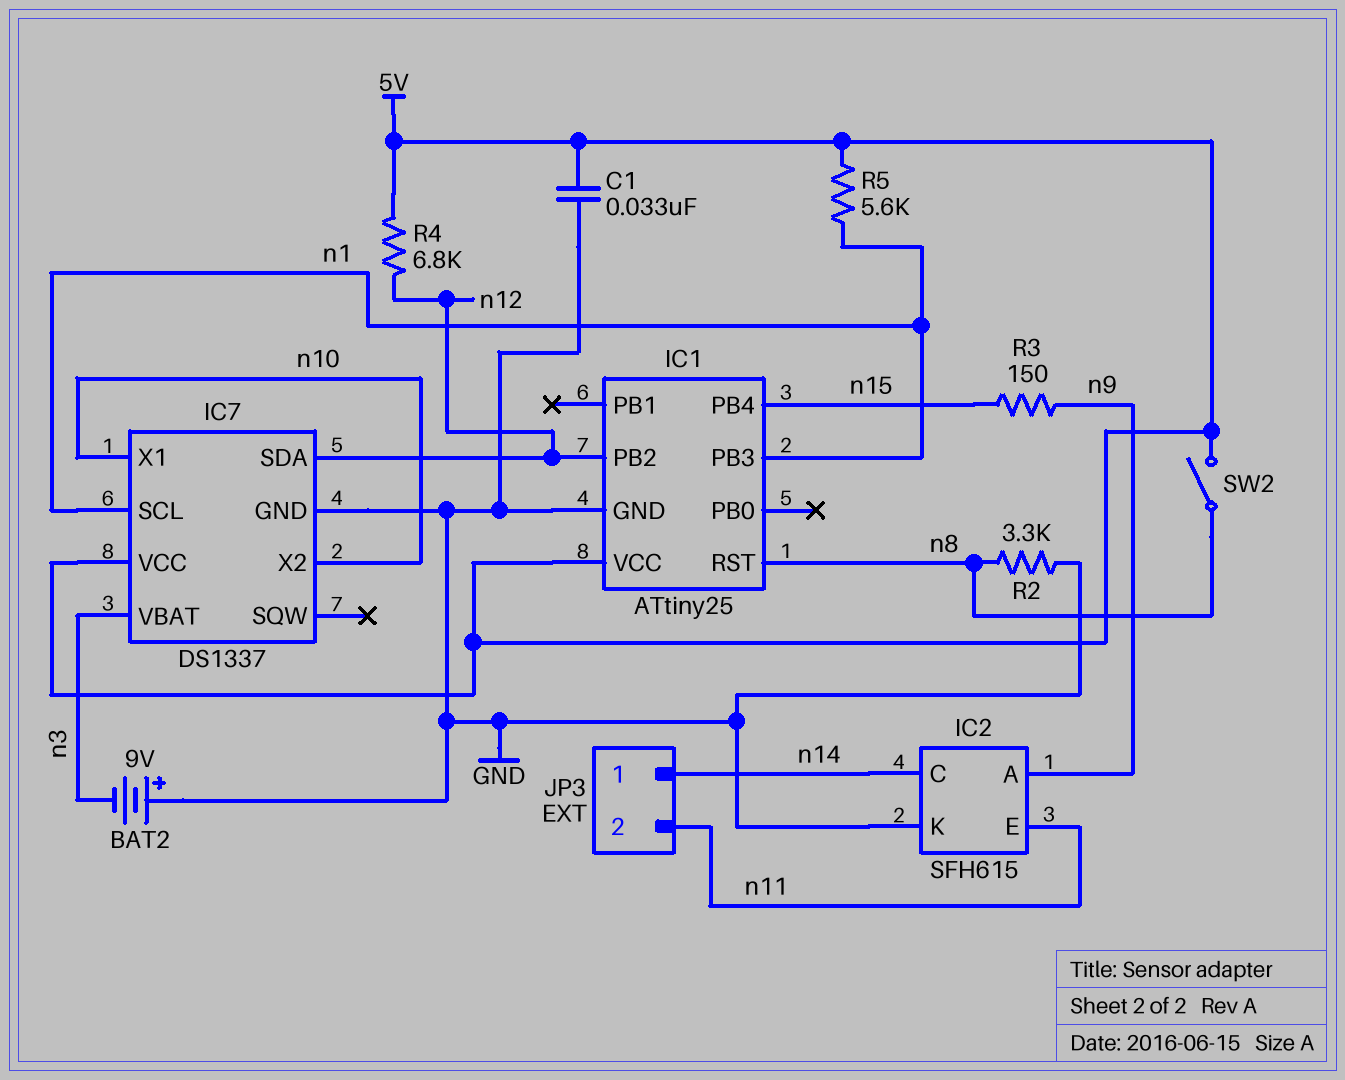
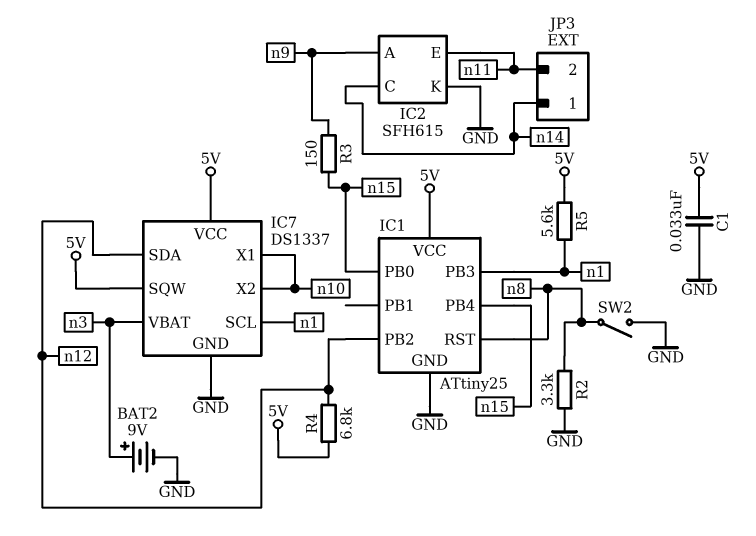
BAT2: 9V (plus GND, minus n3) -> 9V (plus n3, minus GND)
IC1 pin PB0: none -> n15
IC7 pin SQW: none -> 5V
SW2: switch (5V, n8) -> switch (GND, n8)

